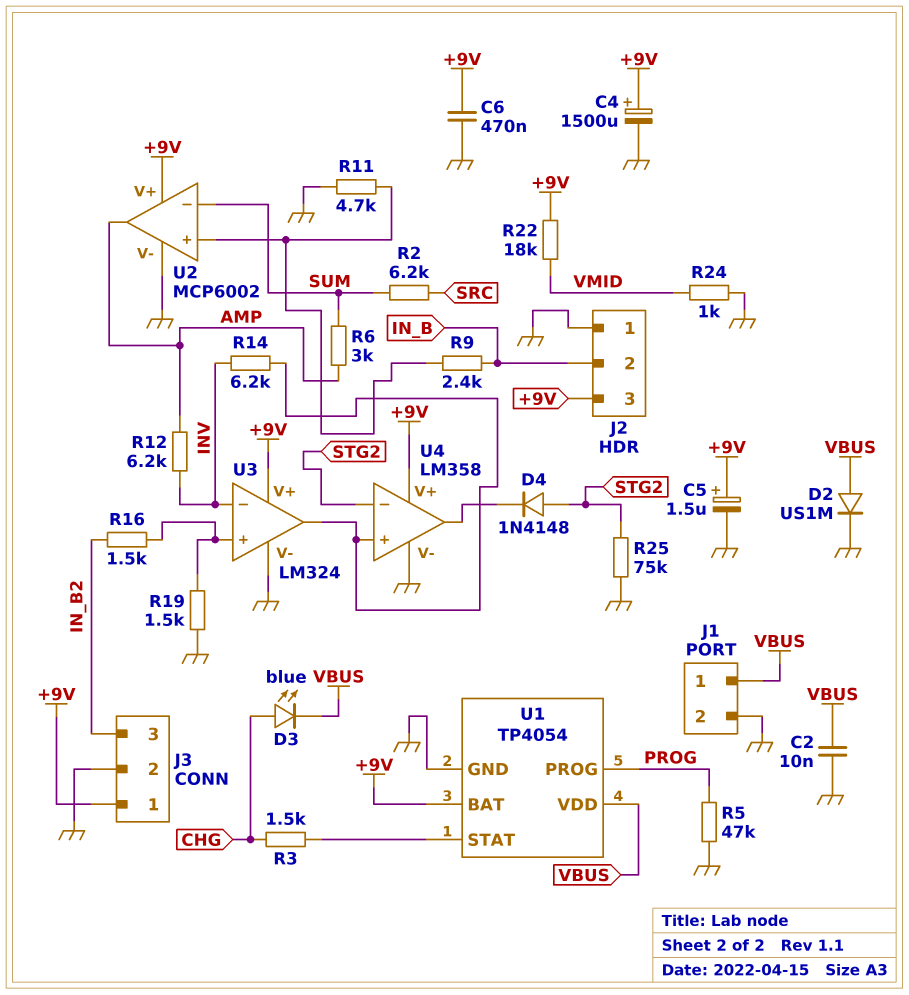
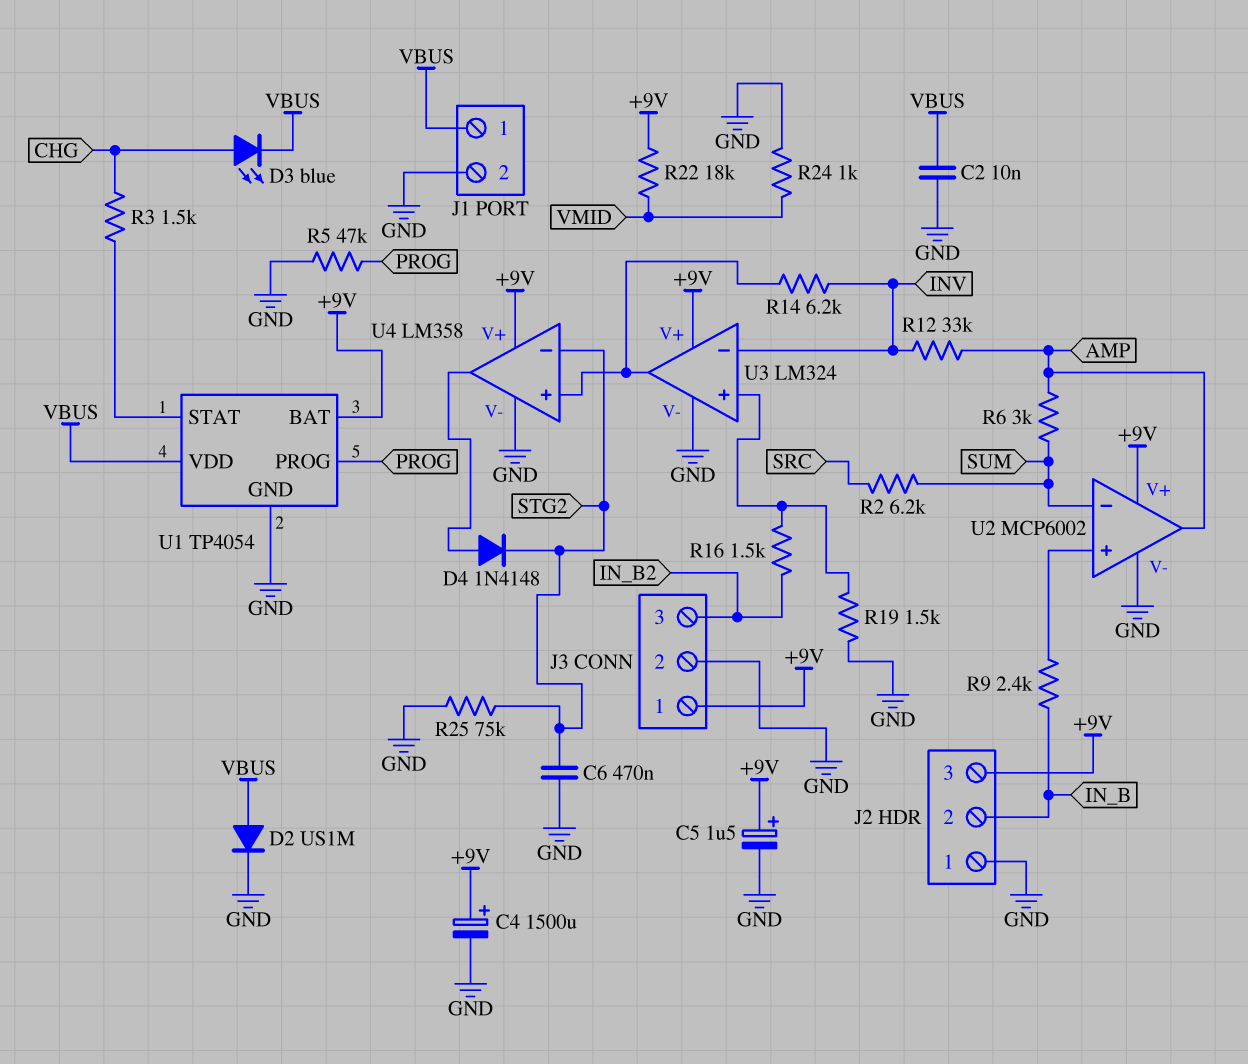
C6: 470nF (+9V, GND) -> 470nF (GND, STG2)
D4: diode 1N4148 (A STG2, K U4/out) -> diode 1N4148 (A U4/out, K STG2)
R11: 4.7k (GND, U2/in+) -> none
R12: 6.2k (AMP, INV) -> 33k (AMP, INV)

